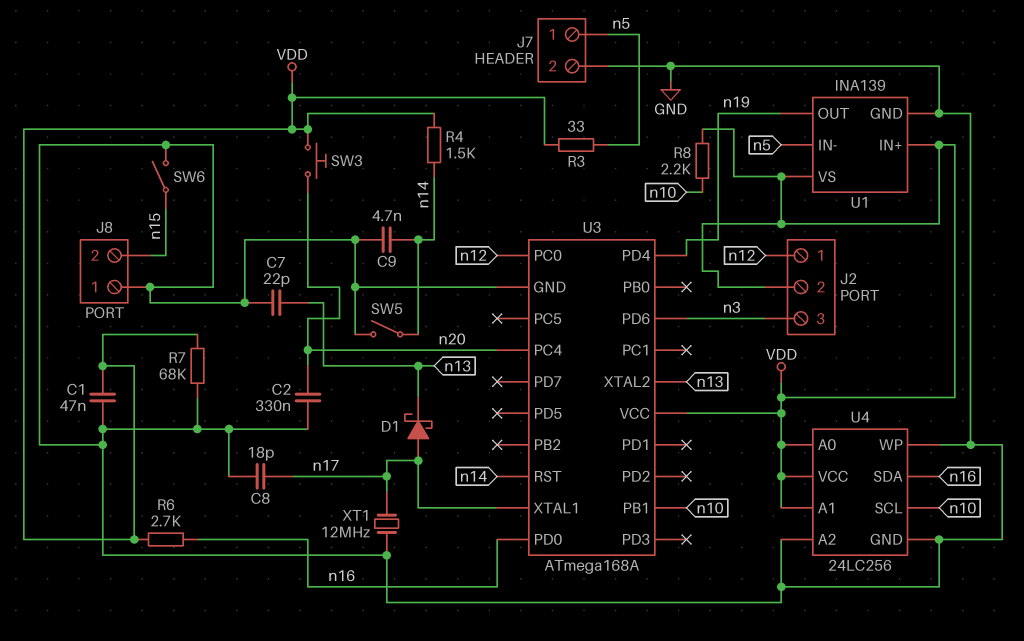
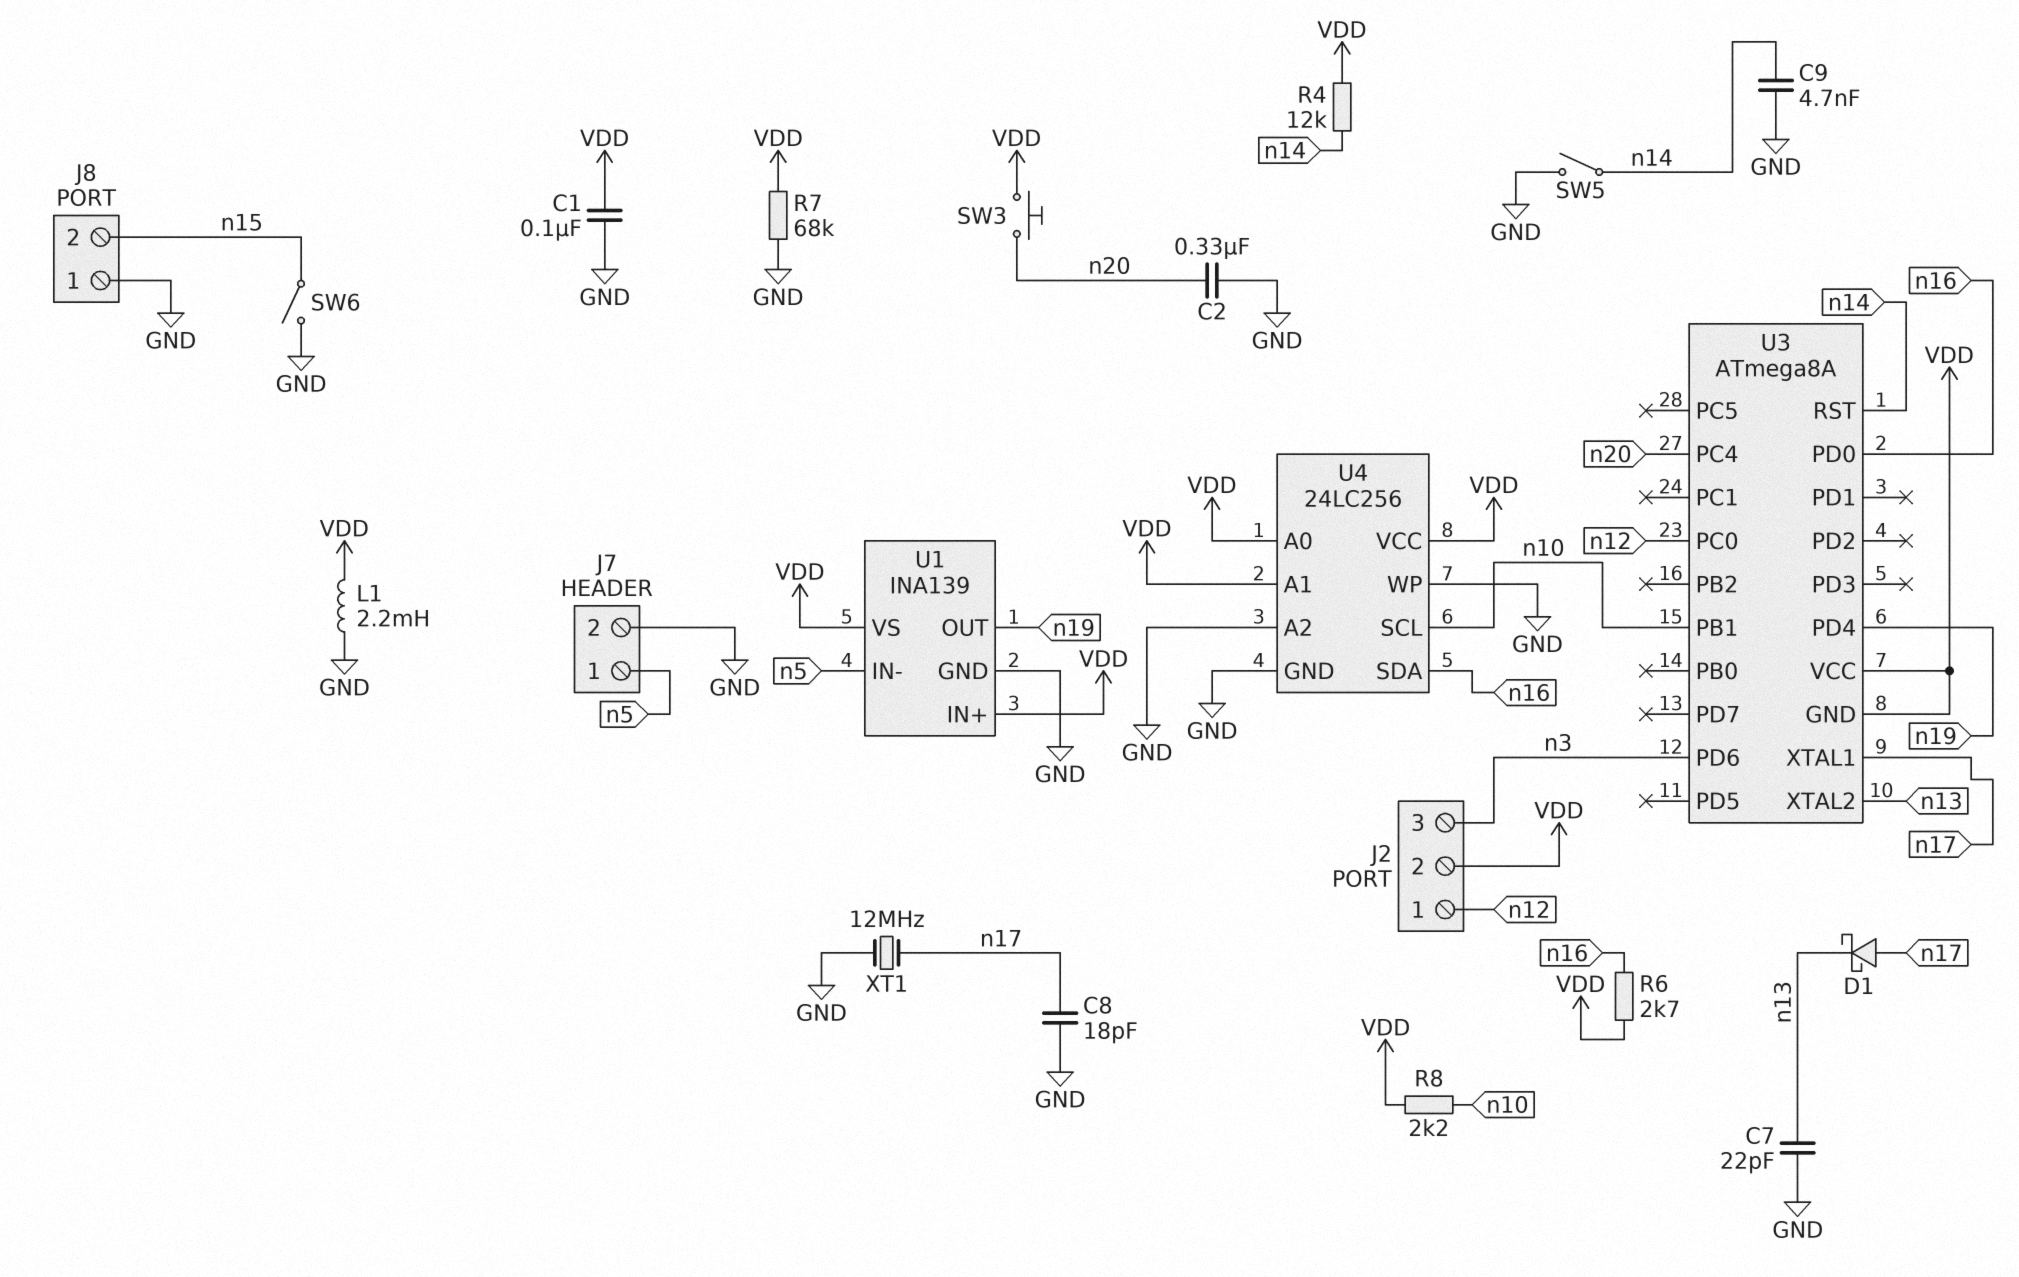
C1: 47nF (GND, VDD) -> 100nF (GND, VDD)
L1: none -> 2.2mH (GND, VDD)
R3: 33 (VDD, n5) -> none
R4: 1.5k (VDD, n14) -> 12k (VDD, n14)
U3: ATmega168A -> ATmega8A
U3 pin GND: GND -> VDD

